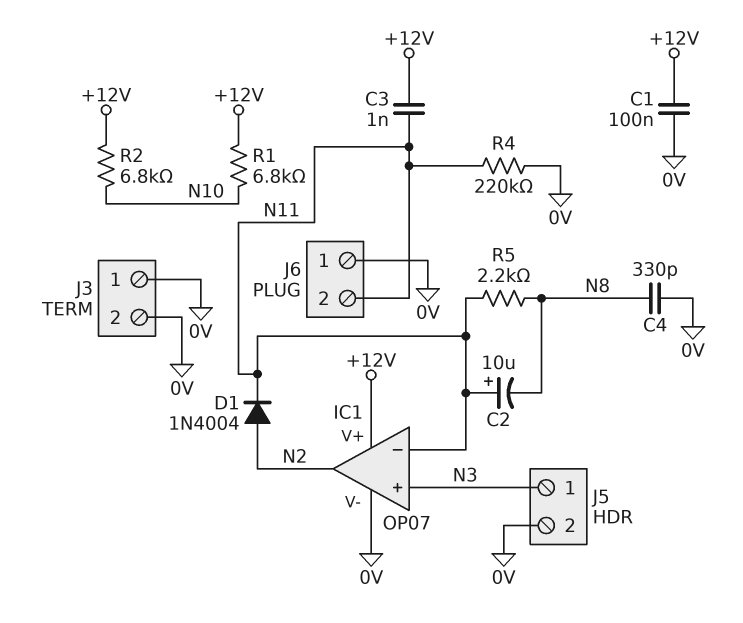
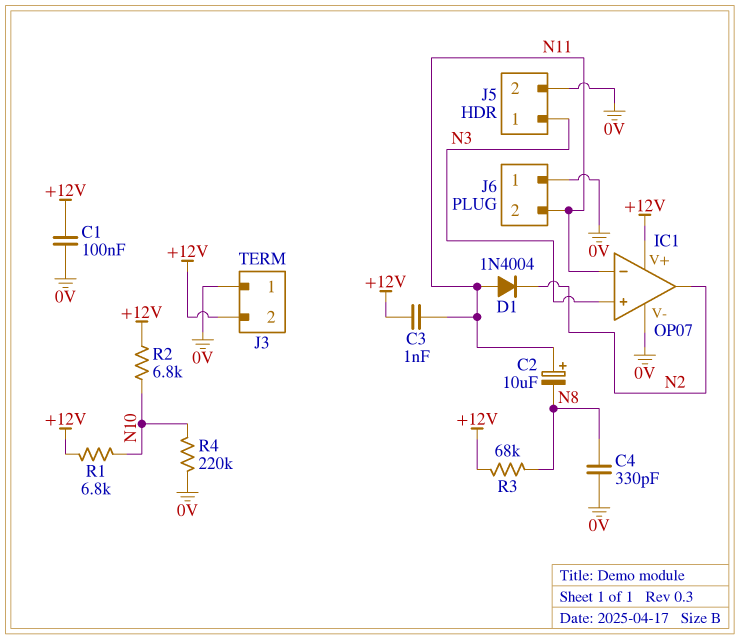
D1: diode 1N4004 (A N2, K N11) -> diode 1N4004 (A N11, K N2)
J3 pin 2: 0V -> +12V
R3: none -> 68k (+12V, N8)
R4: 220k (0V, N11) -> 220k (0V, N10)
R5: 2.2k (N8, N11) -> none

